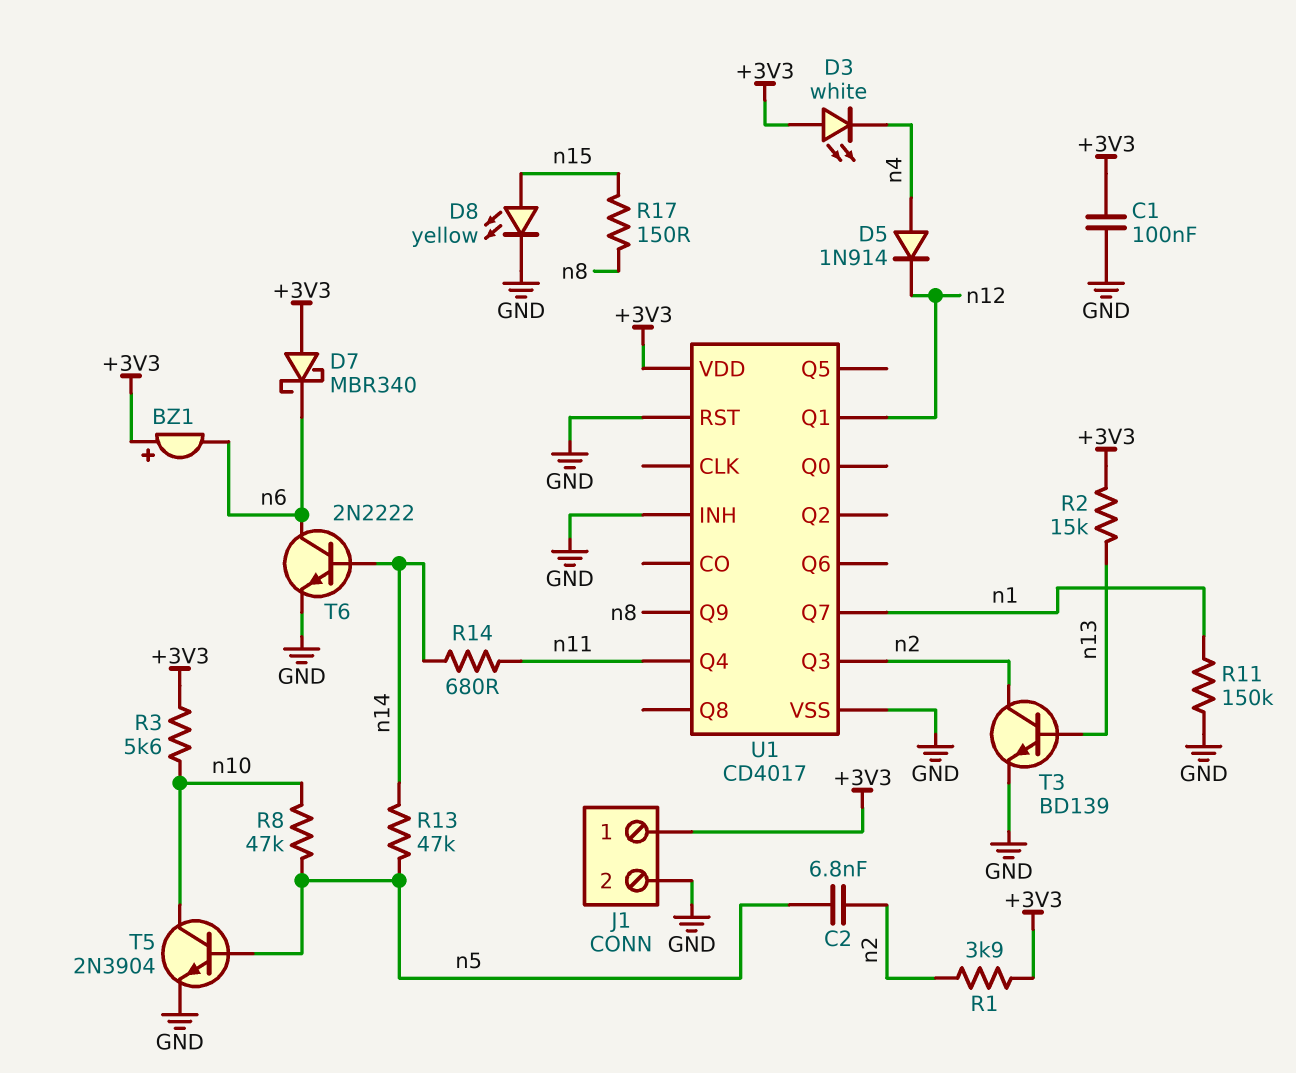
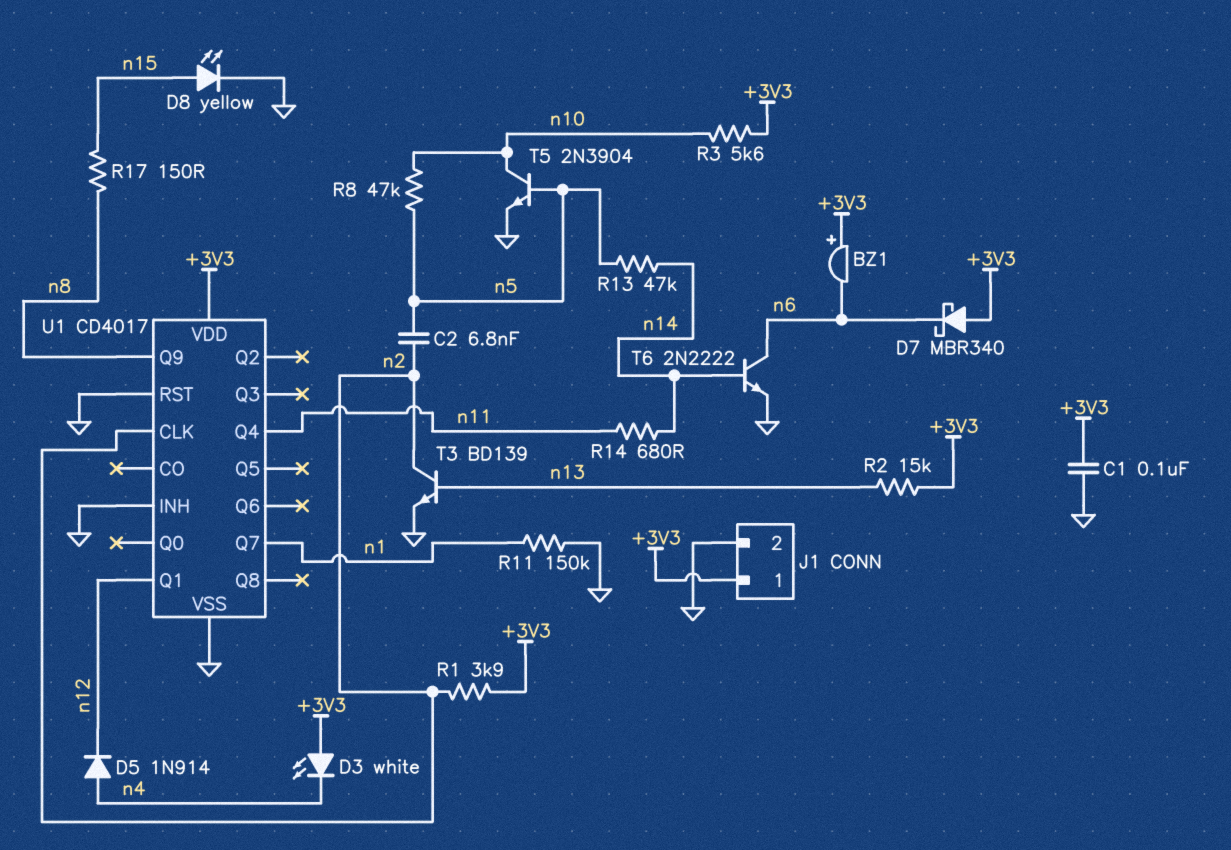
U1 pin CLK: none -> n2
U1 pin Q3: n2 -> none

